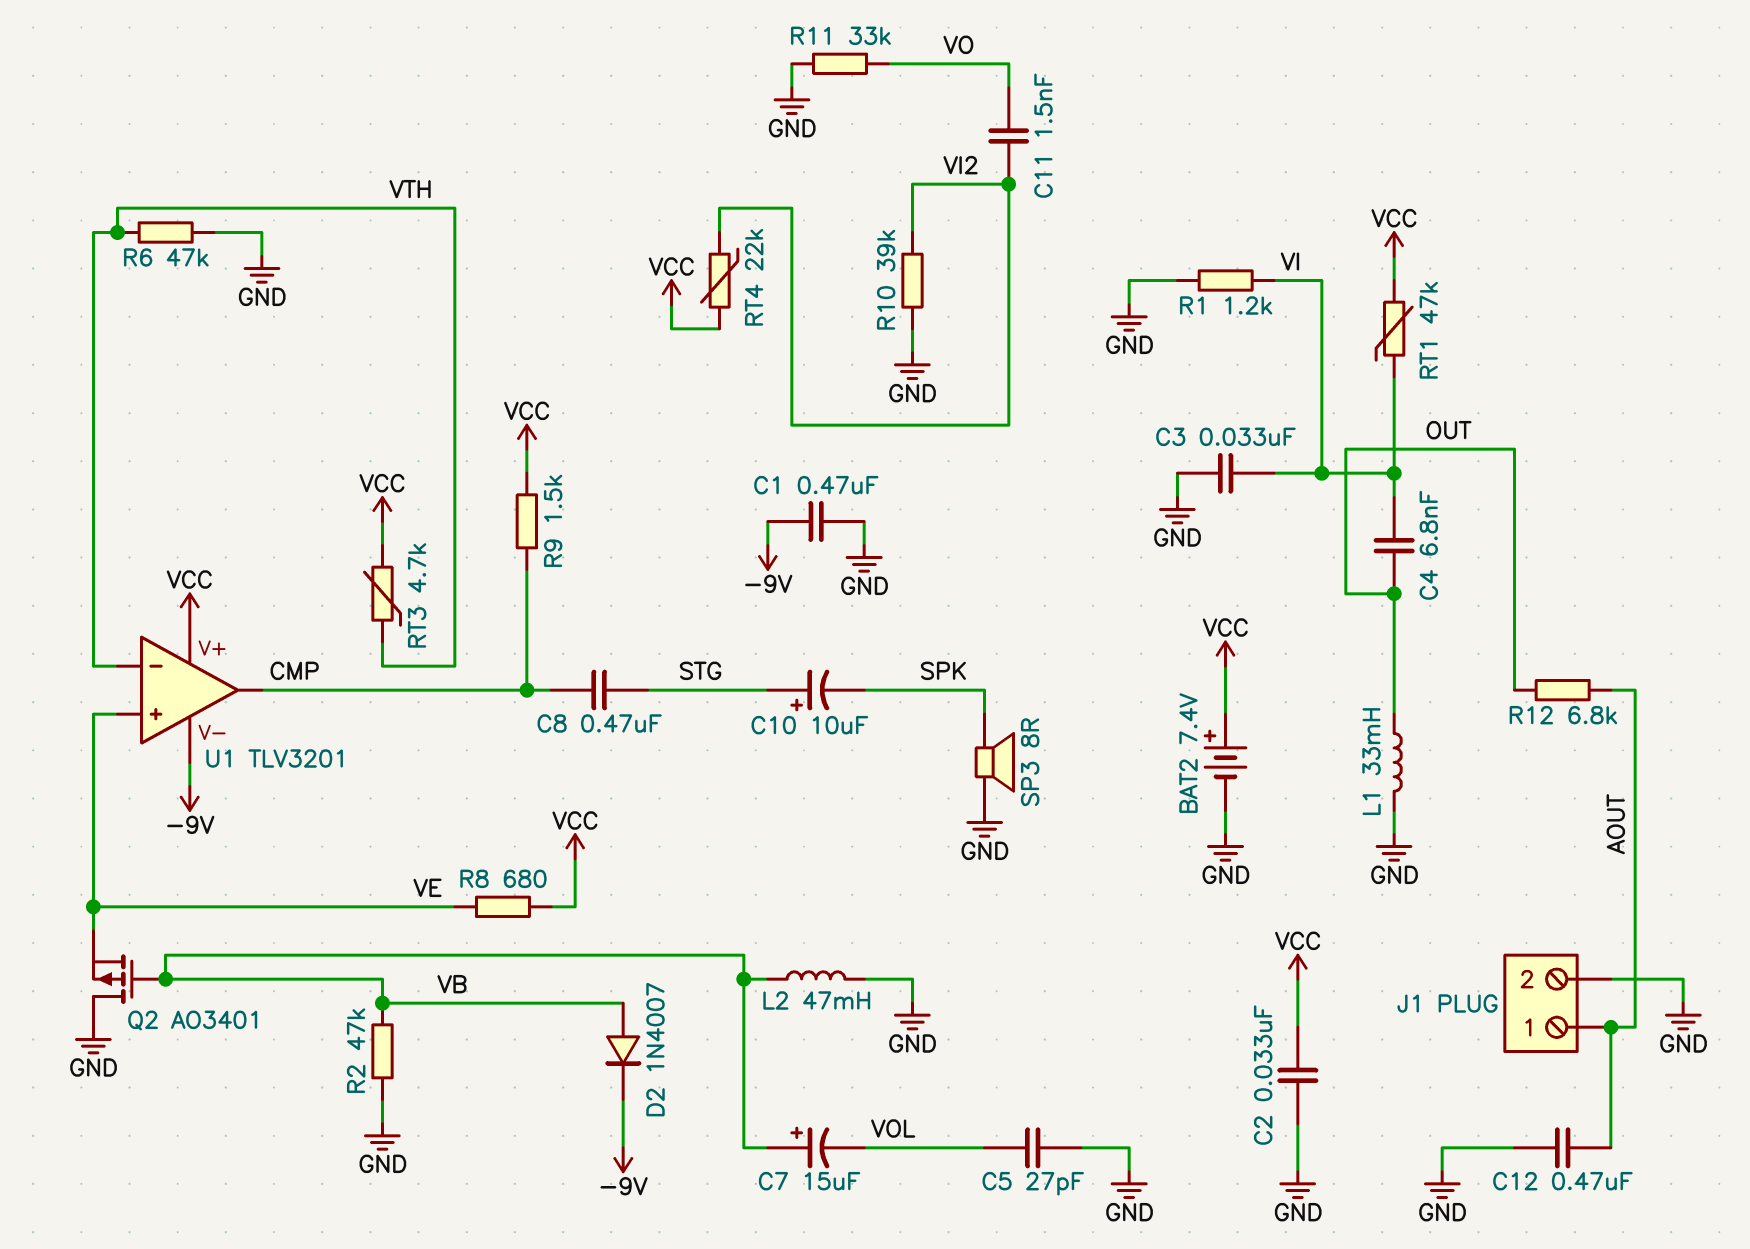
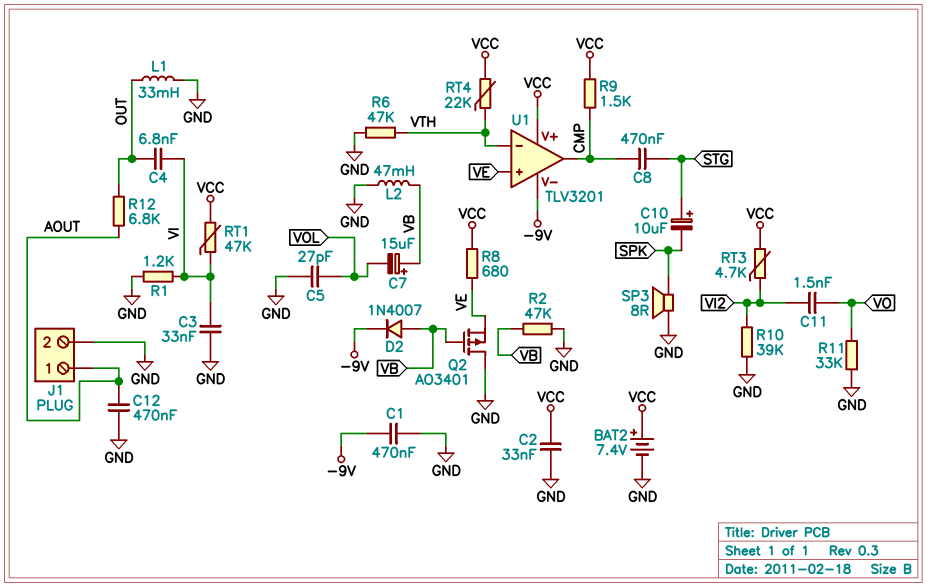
RT3: 4.7k (VCC, VTH) -> 4.7k (VCC, VI2)
RT4: 22k (VCC, VI2) -> 22k (VCC, VTH)

